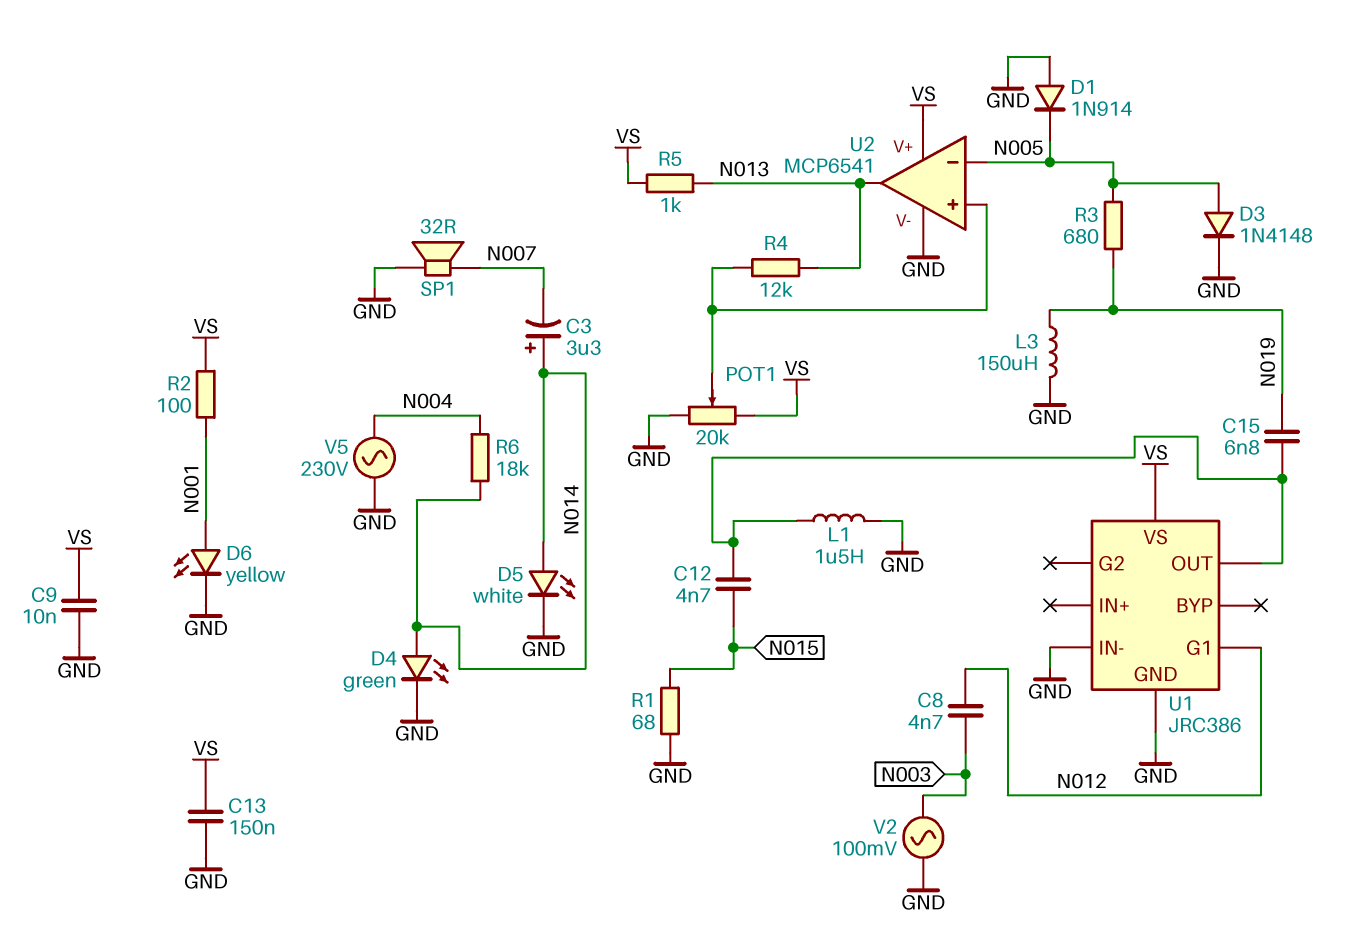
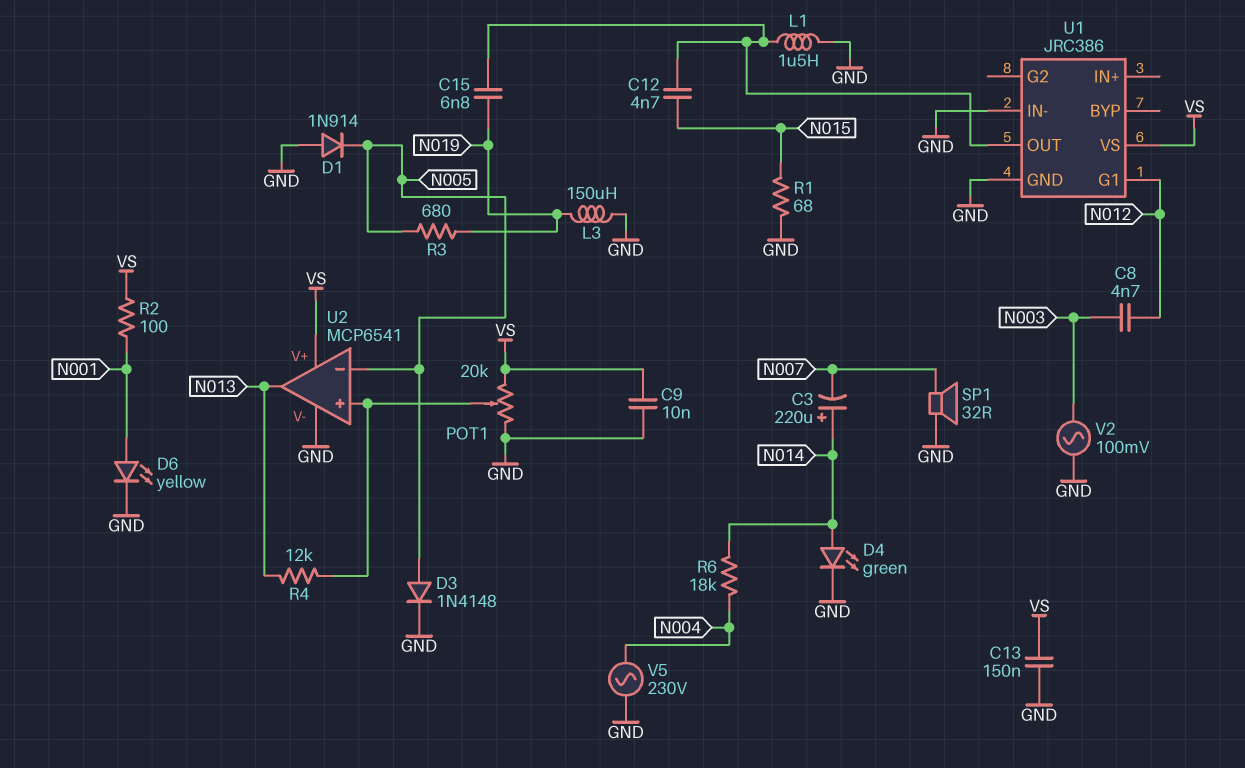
C3: 3.3uF (plus N014, minus N007) -> 220uF (plus N014, minus N007)
D5: LED white (A N014, K GND) -> none
R5: 1k (N013, VS) -> none

